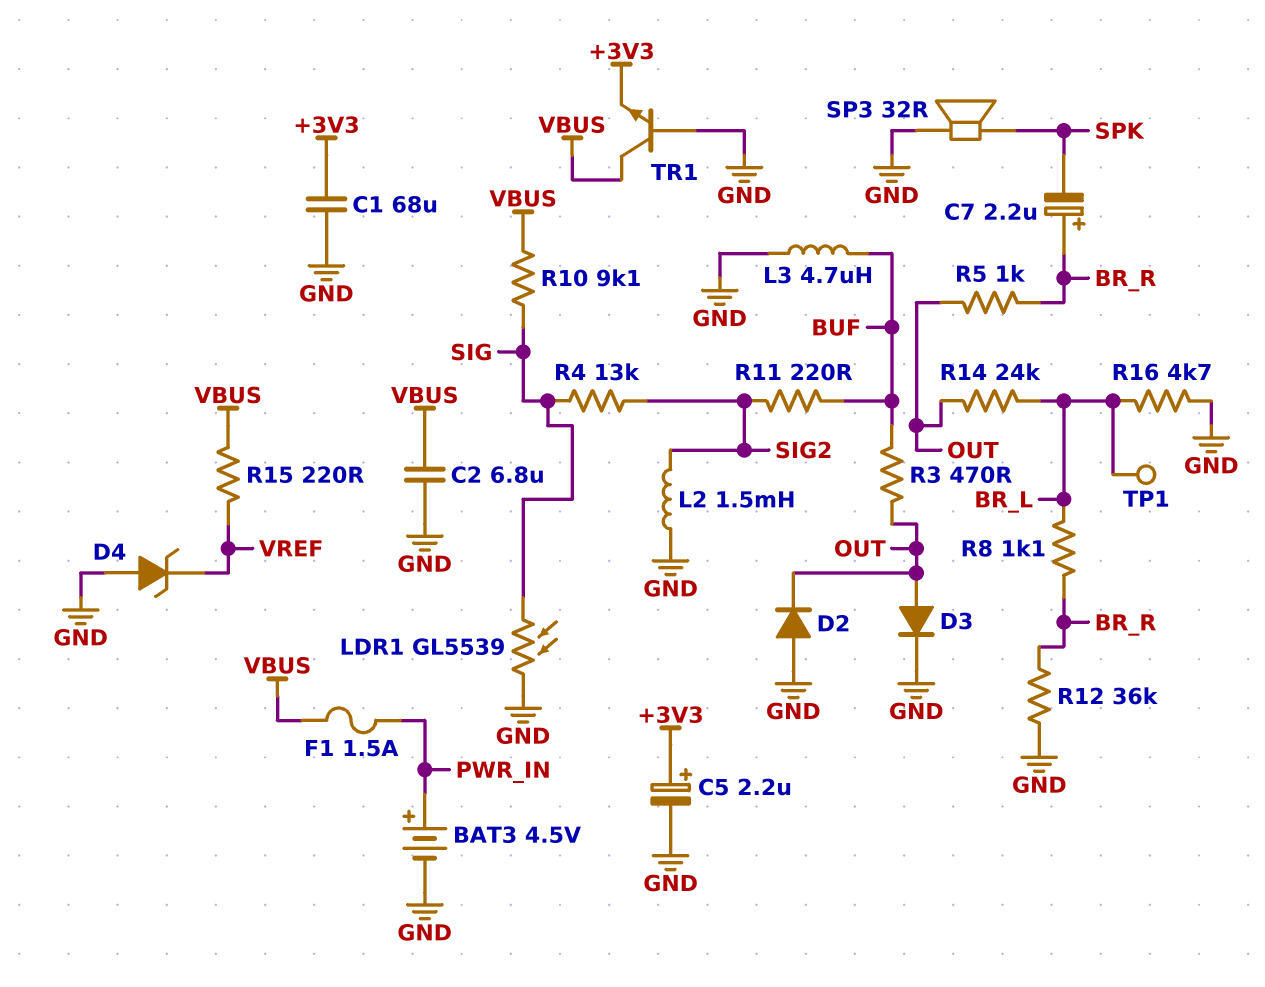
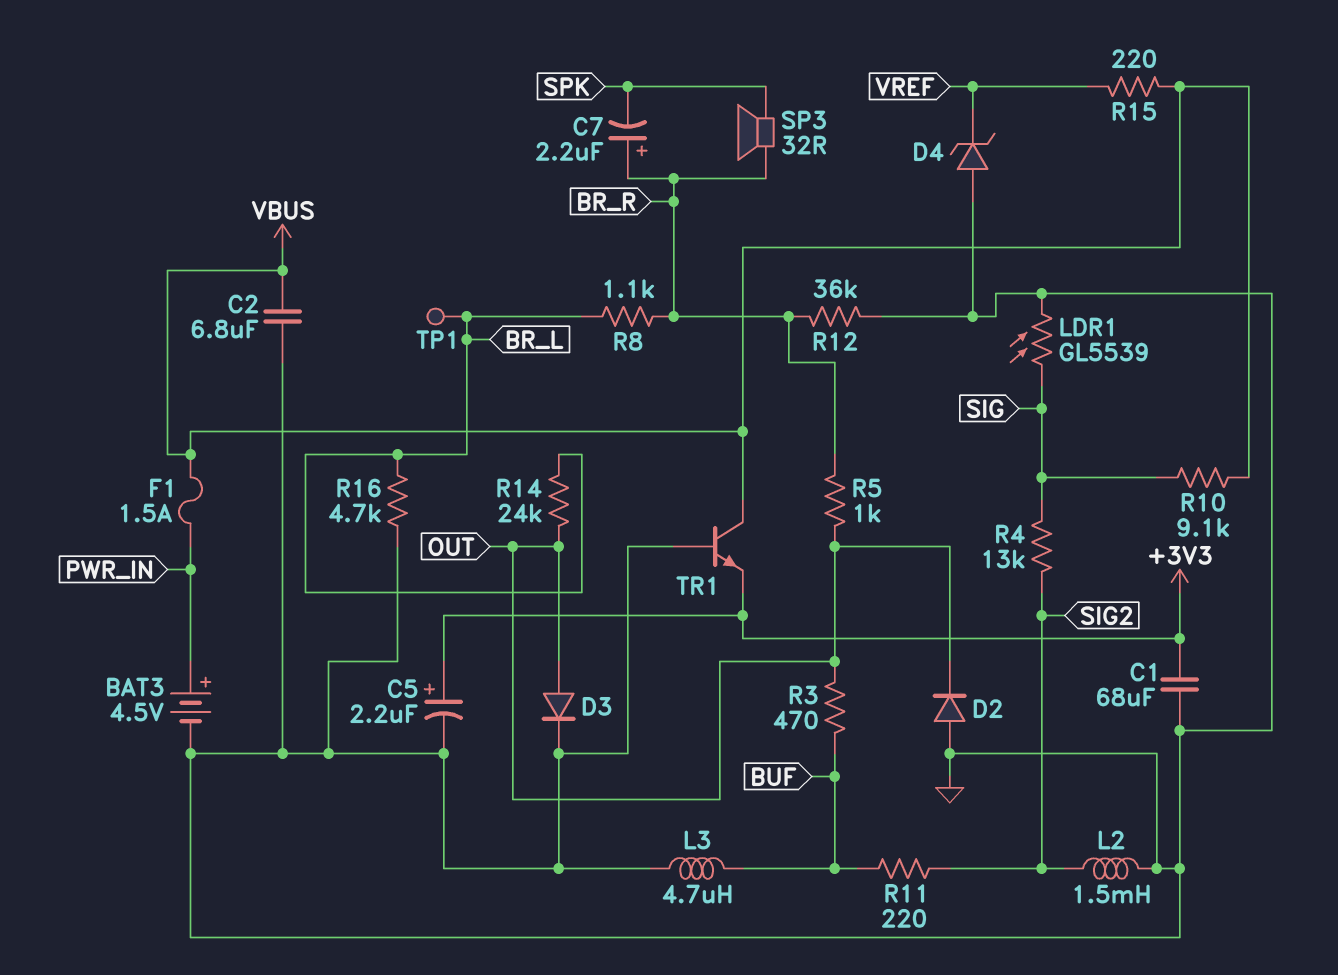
SP3: speaker 32R (GND, SPK) -> speaker 32R (BR_R, SPK)

